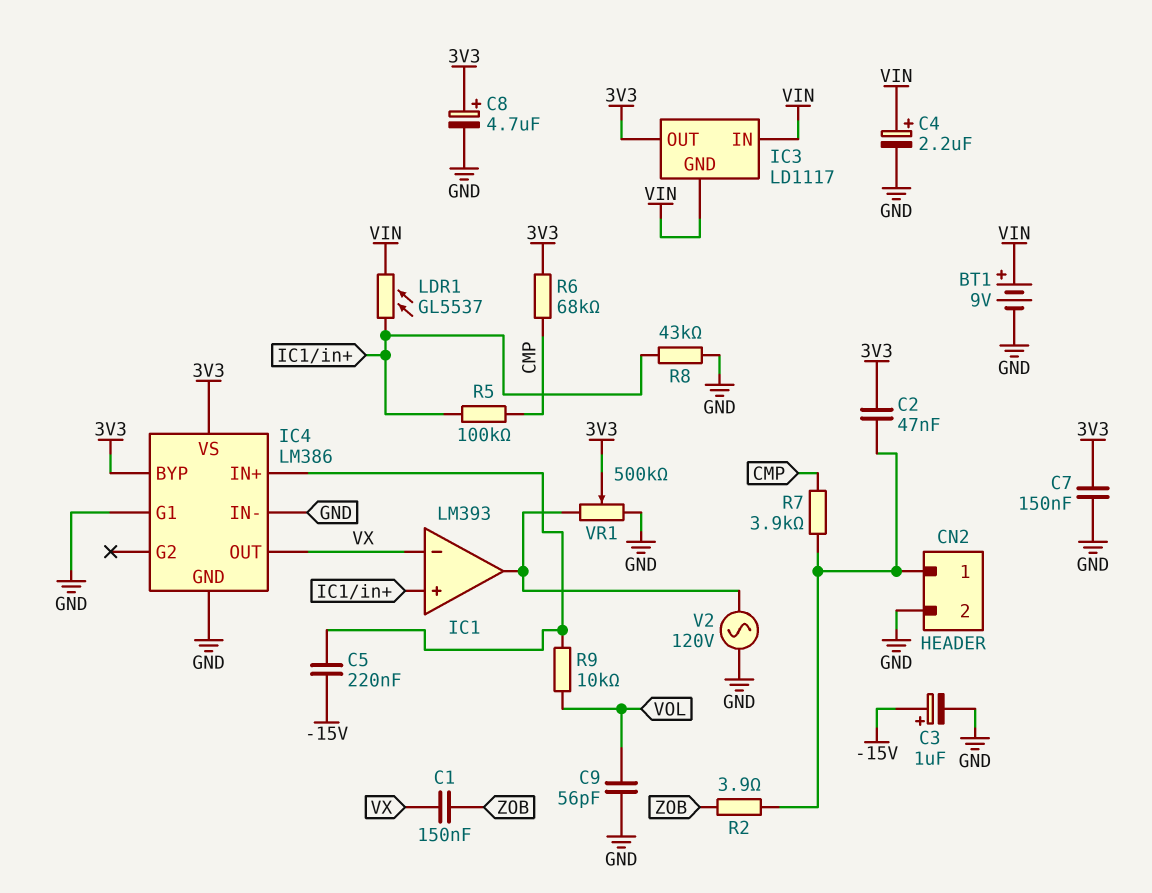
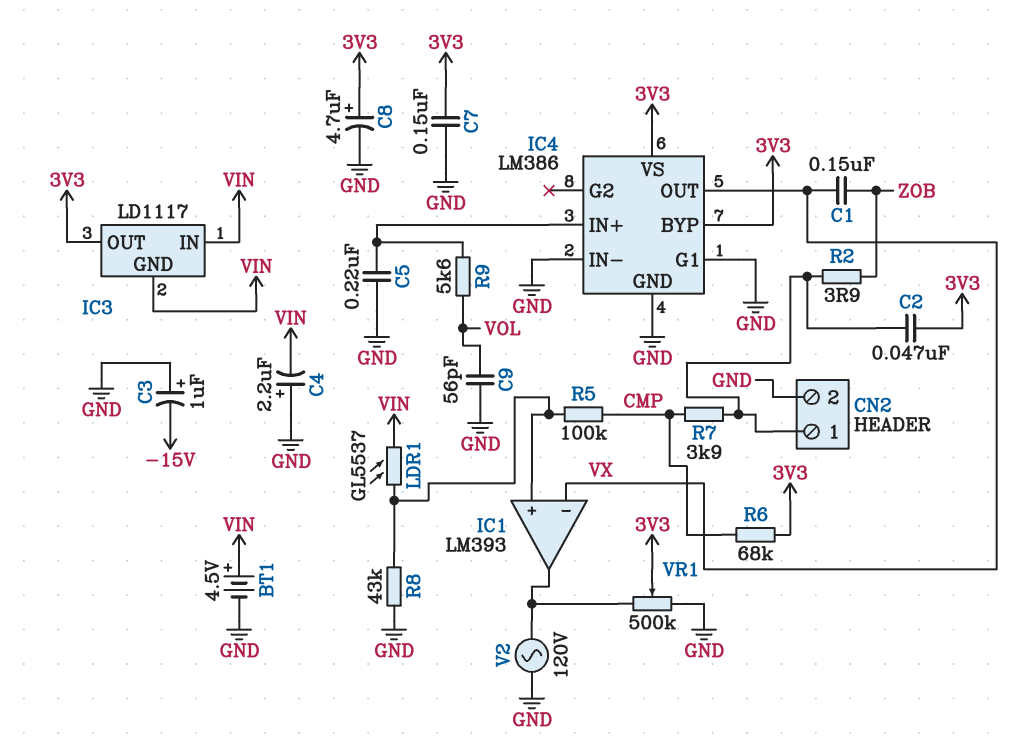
BT1: 9V (plus VIN, minus GND) -> 4.5V (plus VIN, minus GND)
C3: 1uF (plus -15V, minus GND) -> 1uF (plus GND, minus -15V)
C4: 2.2uF (plus VIN, minus GND) -> 2.2uF (plus GND, minus VIN)
C5: 220nF (-15V, IC4/IN+) -> 220nF (GND, IC4/IN+)
R9: 10k (IC4/IN+, VOL) -> 5.6k (IC4/IN+, VOL)

